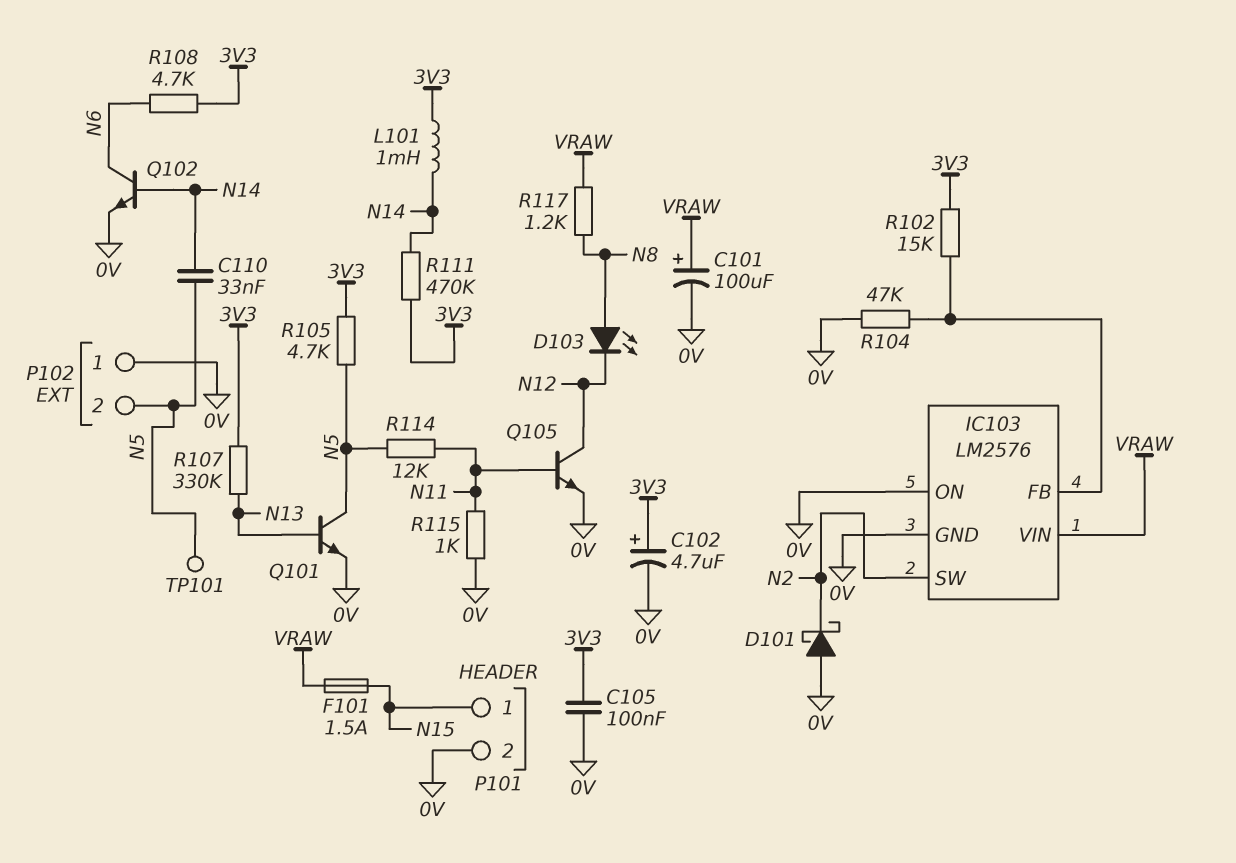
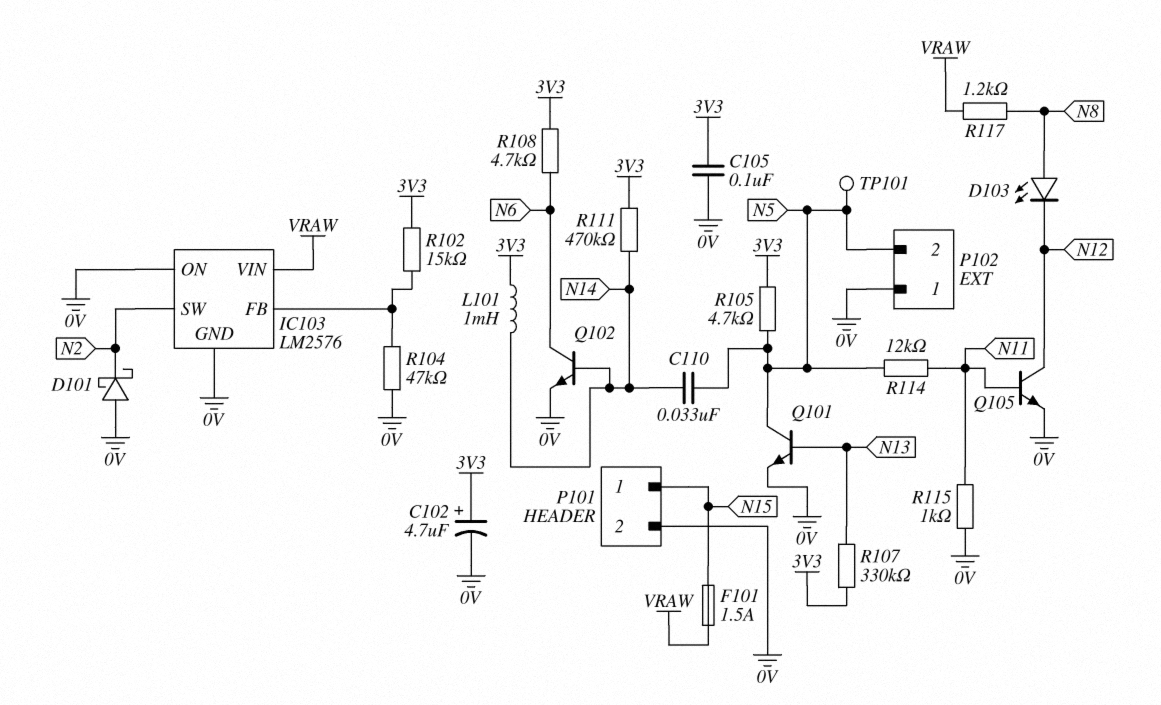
C101: 100uF (plus VRAW, minus 0V) -> none

